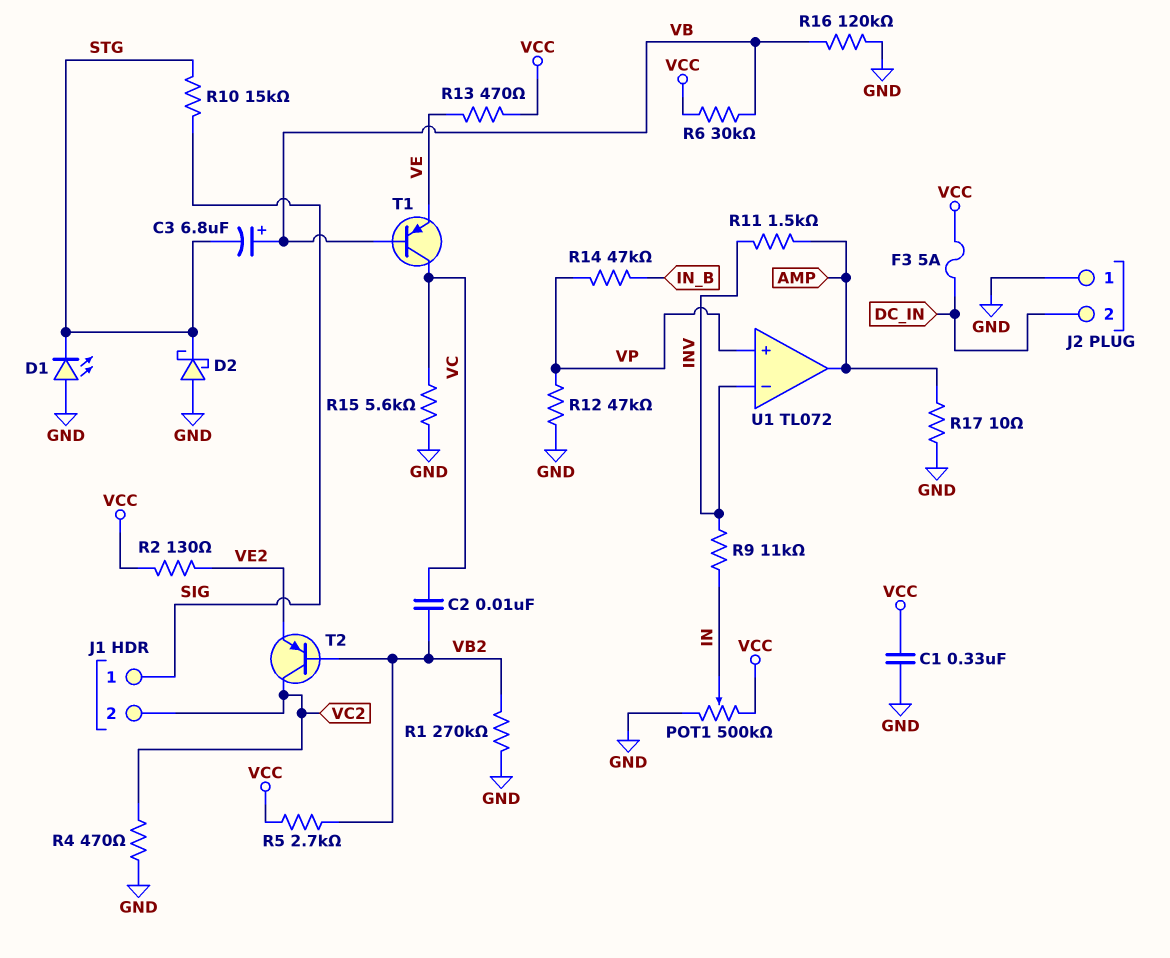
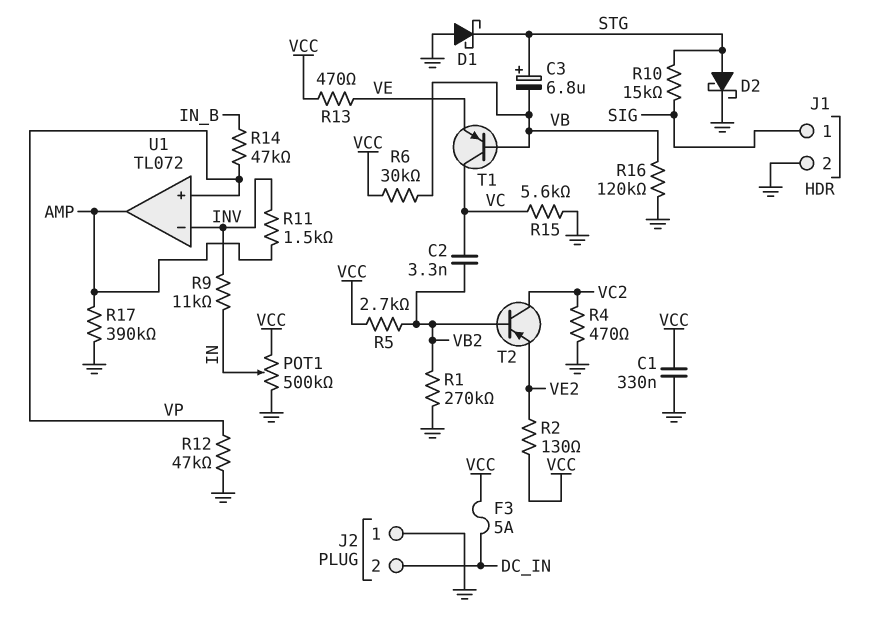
C2: 10nF (VB2, VC) -> 3.3nF (VB2, VC)
C3: 6.8uF (plus VB, minus STG) -> 6.8uF (plus STG, minus VB)
D1: LED (A GND, K STG) -> schottky (A GND, K STG)
D2: schottky (A GND, K STG) -> schottky (A STG, K GND)
J1 pin 2: VC2 -> GND
R17: 10 (AMP, GND) -> 390k (AMP, GND)

